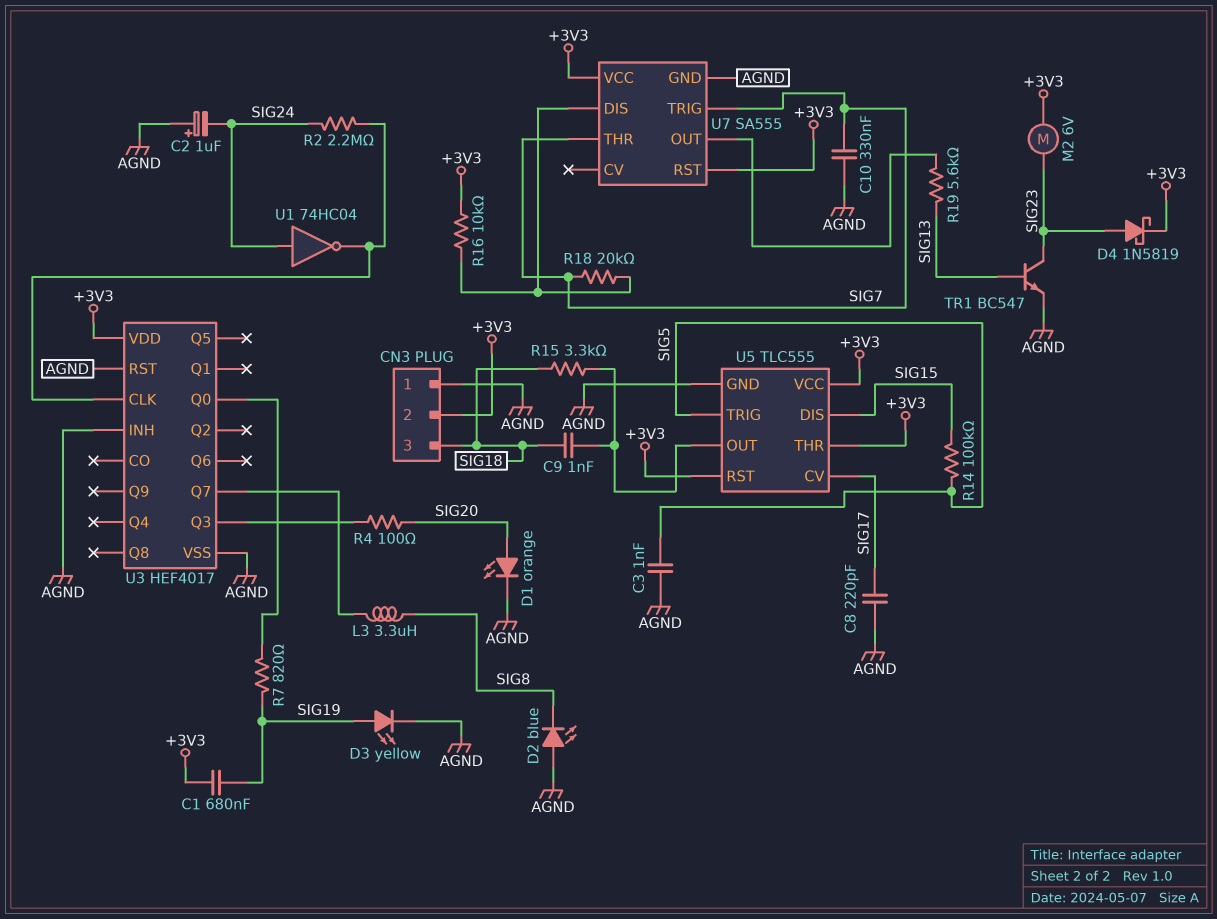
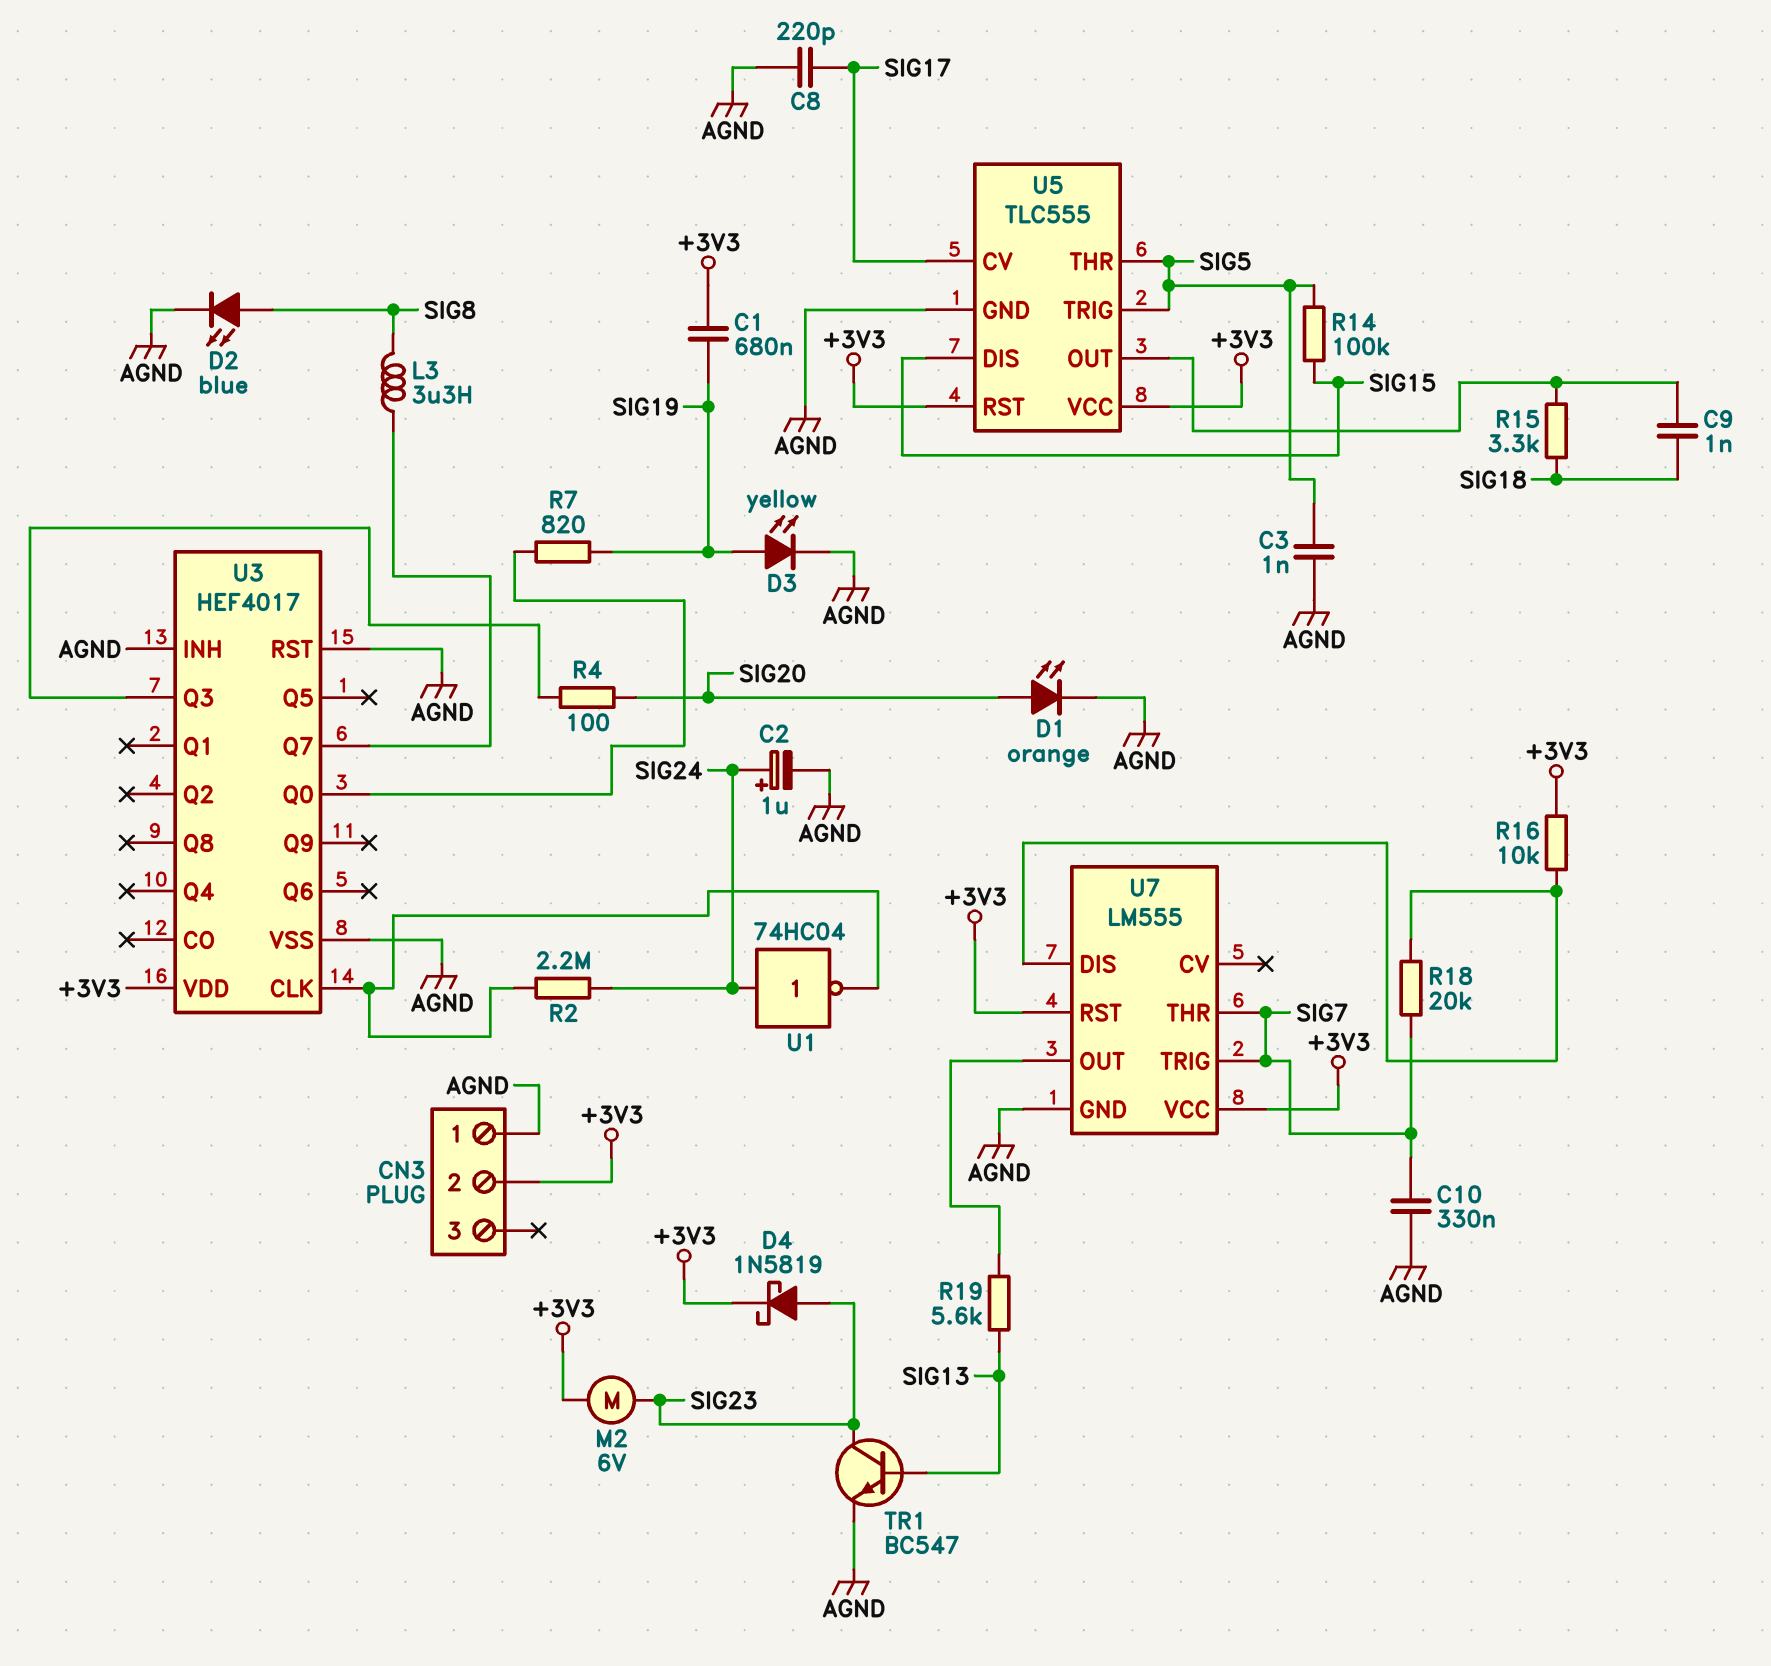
C2: 1uF (plus AGND, minus SIG24) -> 1uF (plus SIG24, minus AGND)
CN3 pin 3: SIG18 -> none
D2: LED blue (A AGND, K SIG8) -> LED blue (A SIG8, K AGND)
U5 pin THR: +3V3 -> SIG5
U7: SA555 -> LM555

